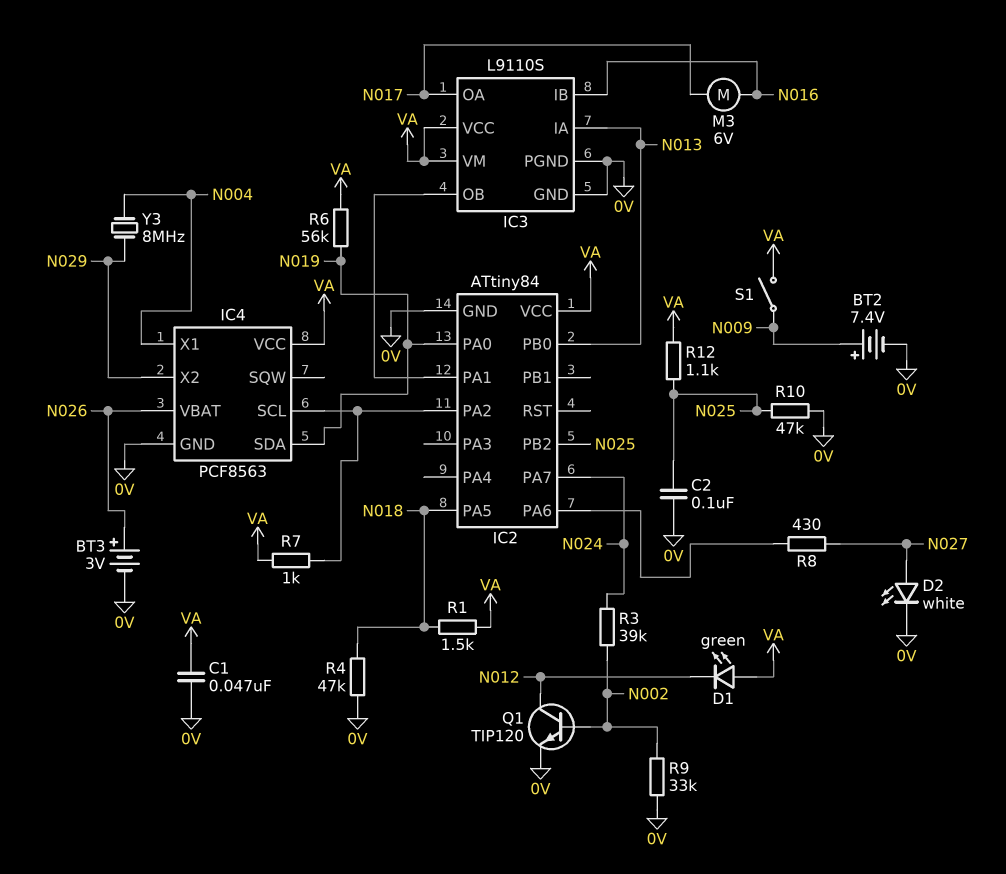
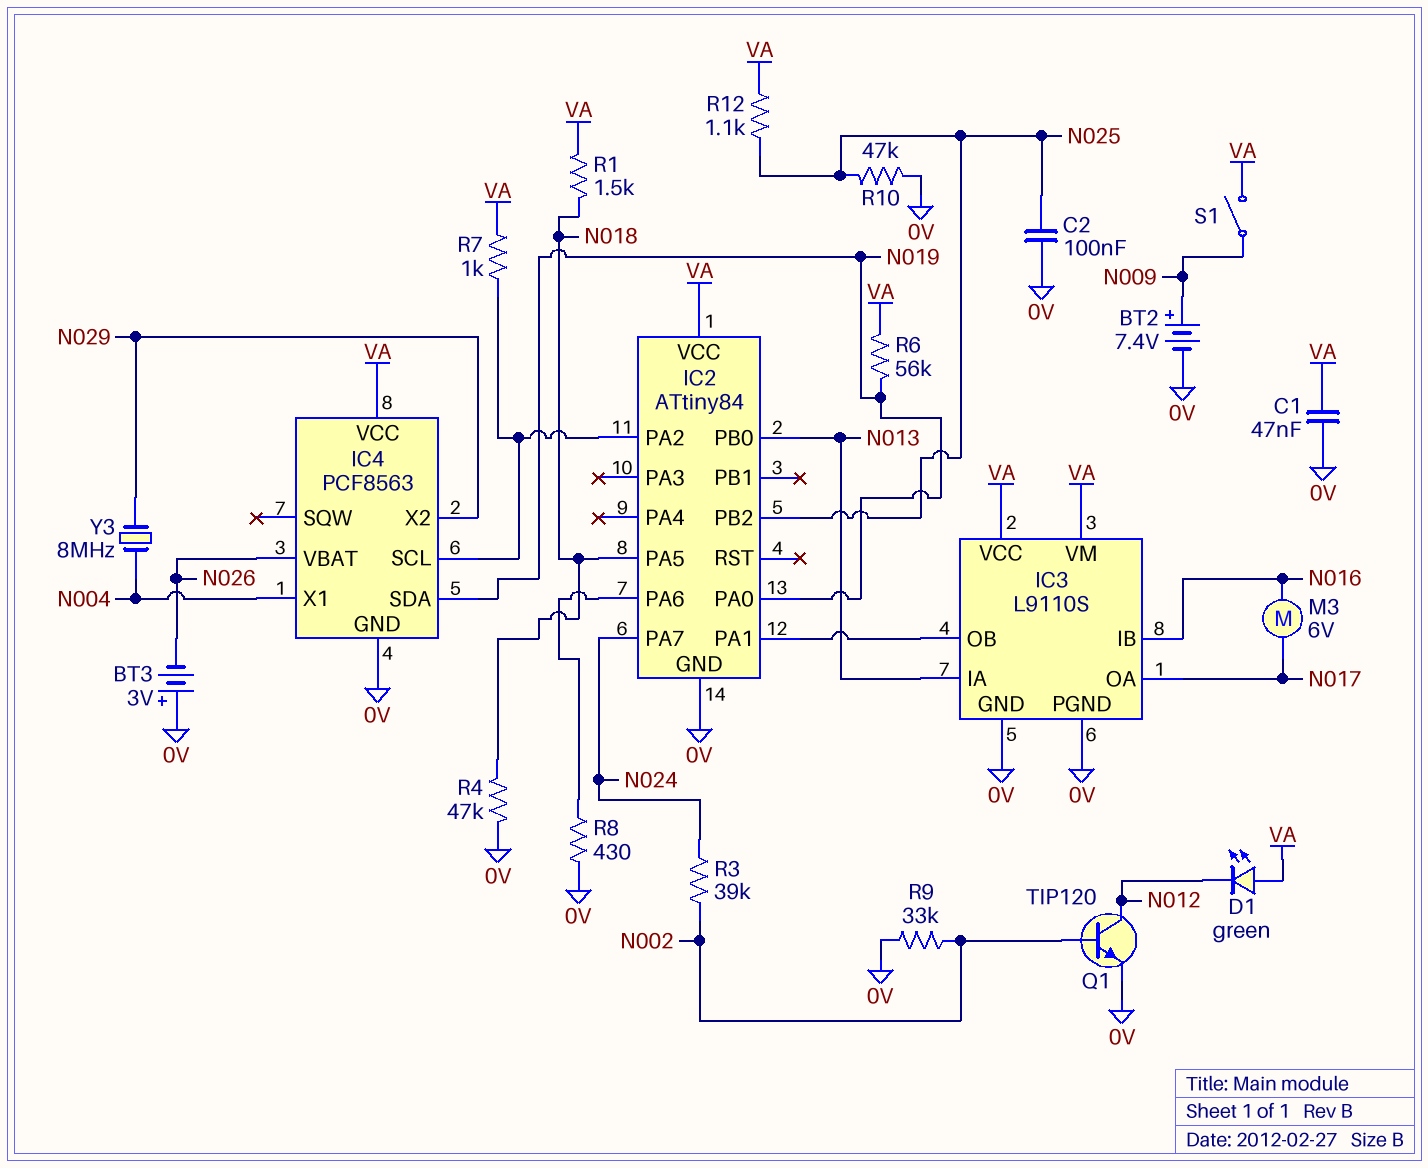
BT3: 3V (plus N026, minus 0V) -> 3V (plus 0V, minus N026)
D2: LED white (A N027, K 0V) -> none
R8: 430 (IC2/PA6, N027) -> 430 (0V, IC2/PA6)

